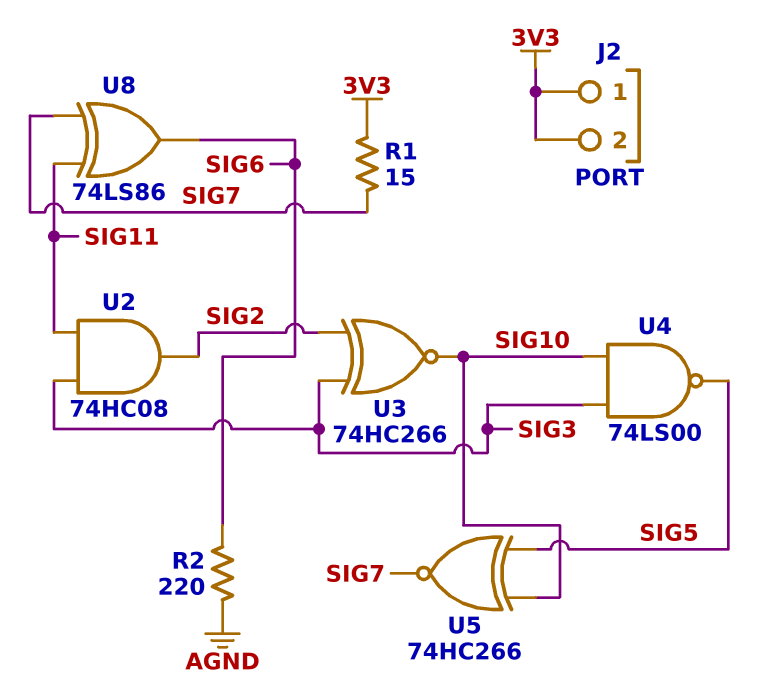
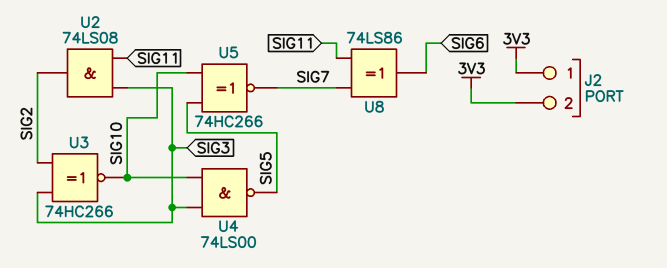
R1: 15 (3V3, SIG7) -> none
R2: 220 (AGND, SIG6) -> none
U2: AND 74HC08 (in SIG3, in SIG11, out SIG2) -> AND 74LS08 (in SIG3, in SIG11, out SIG2)

